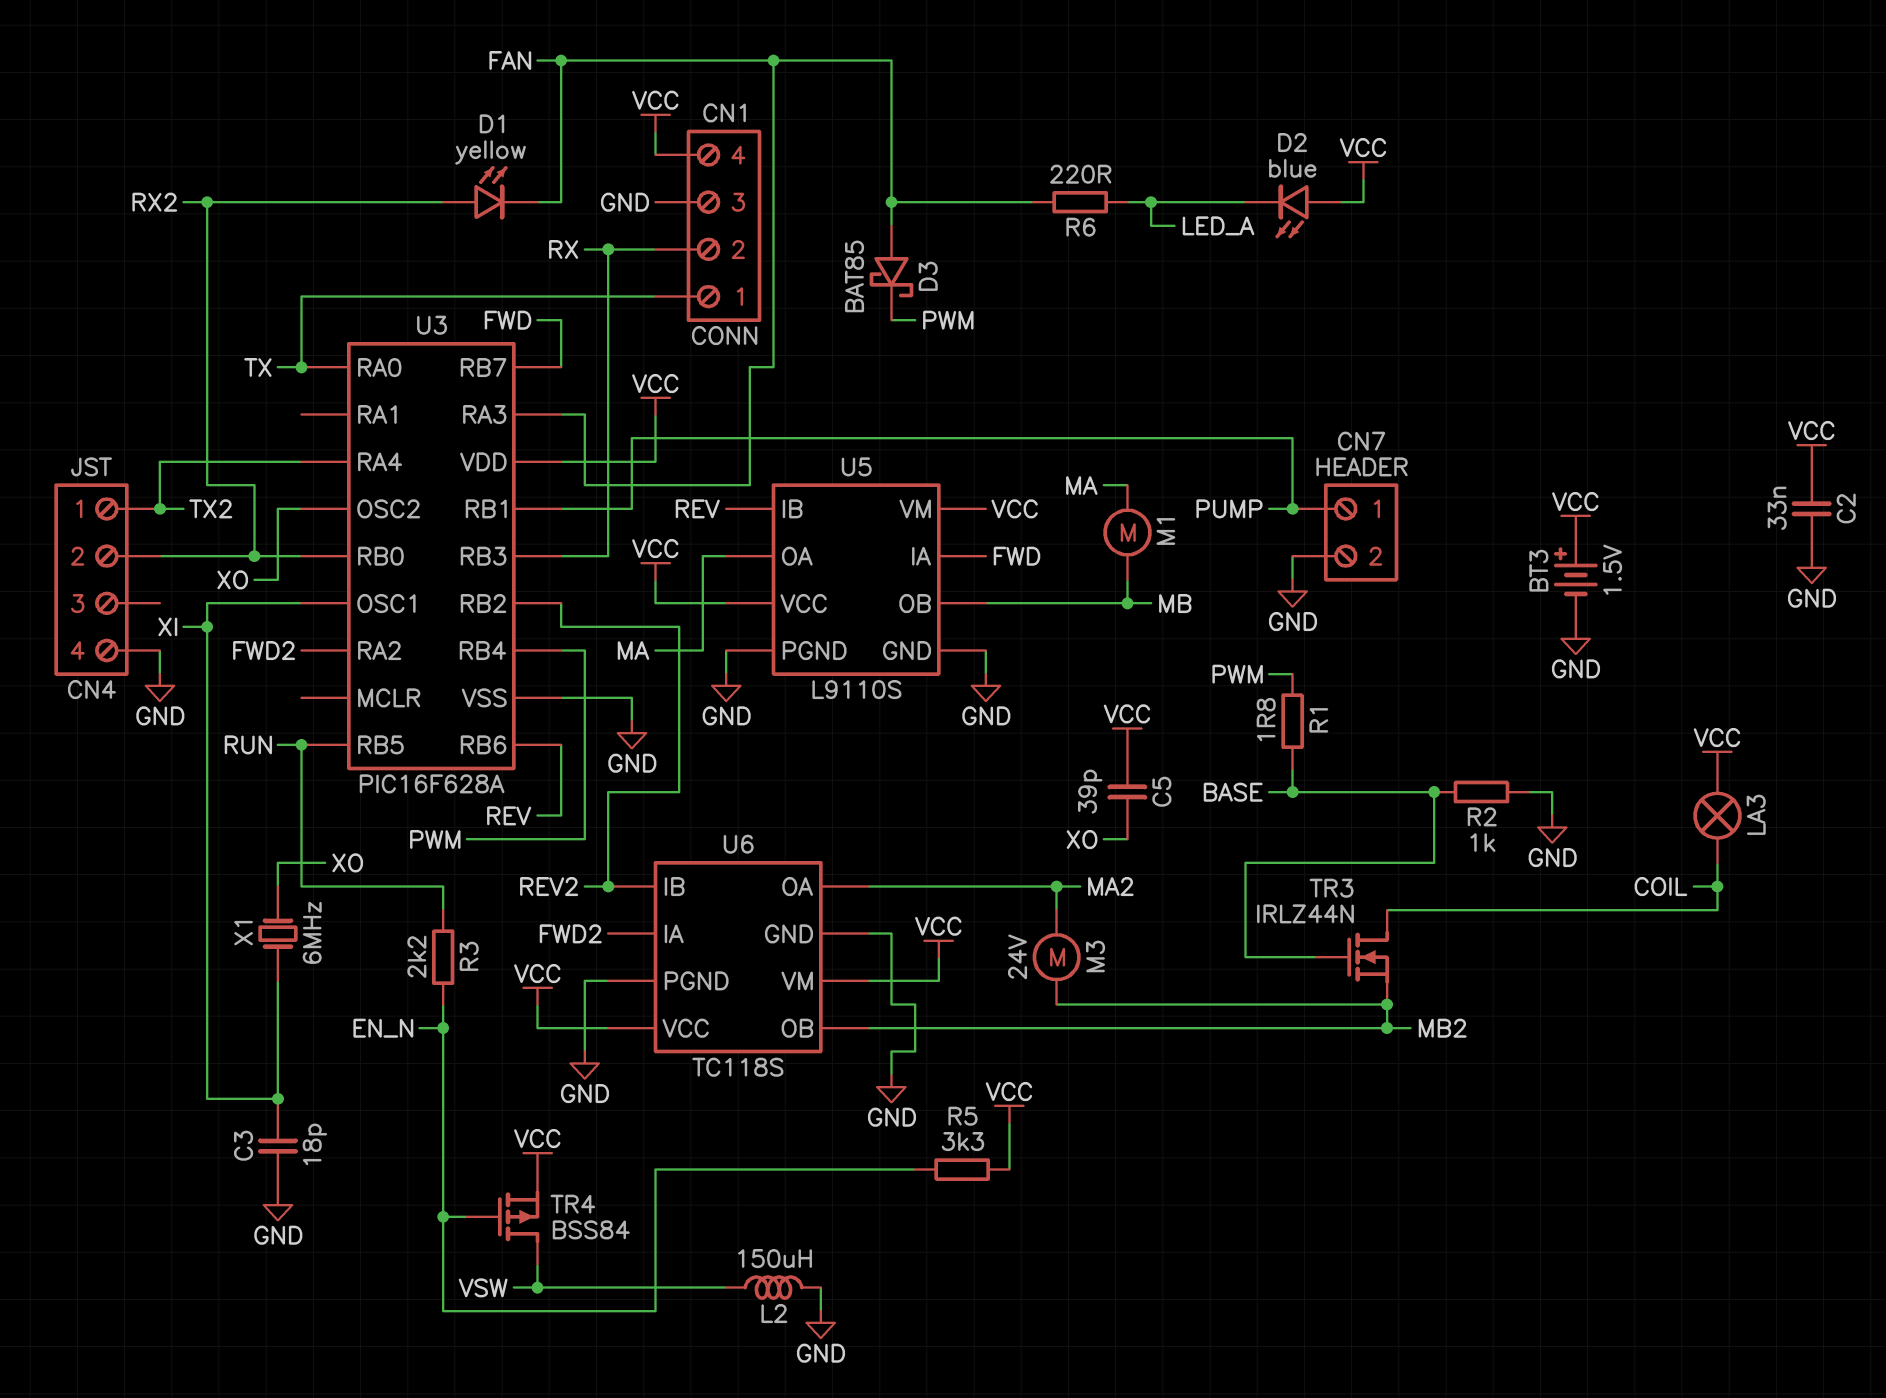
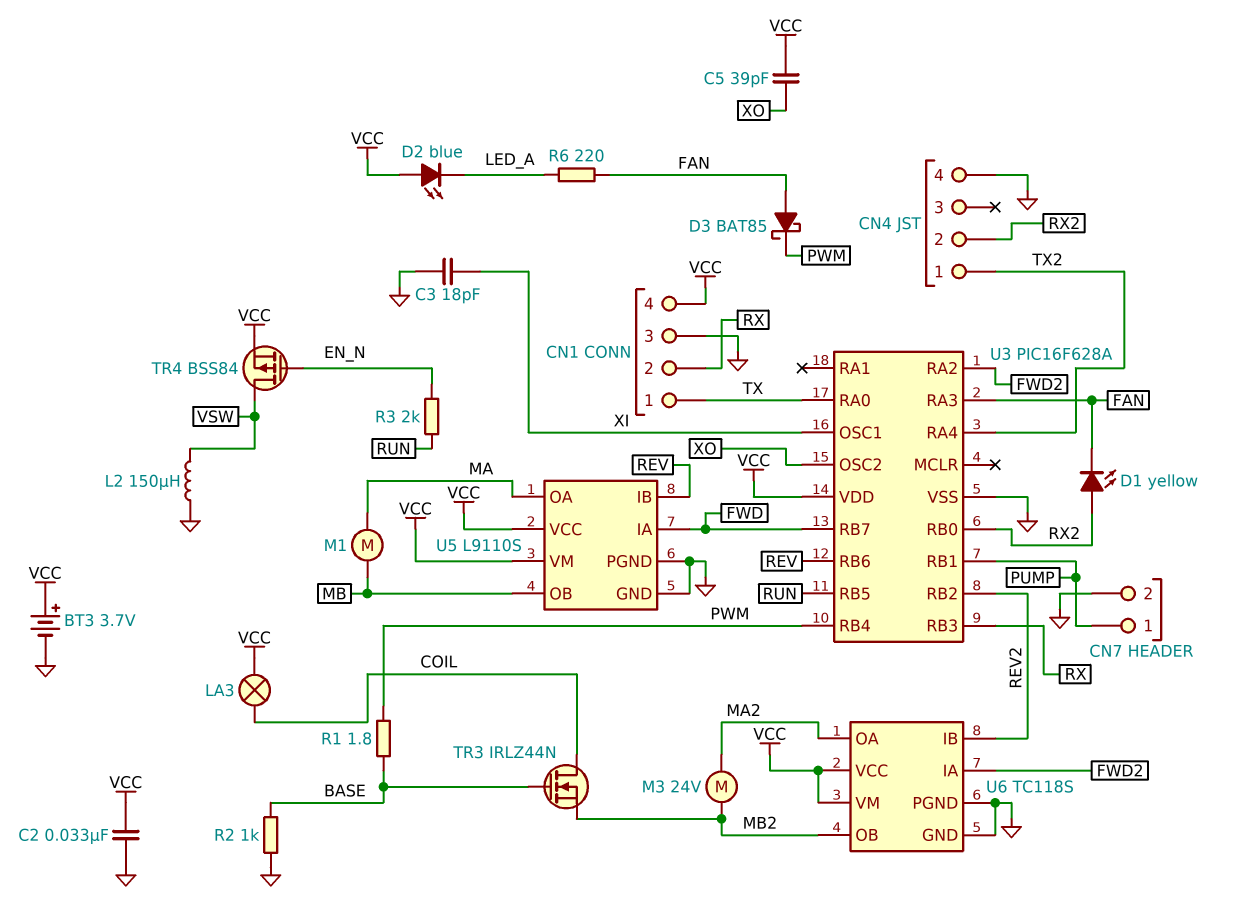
BT3: 1.5V (plus VCC, minus GND) -> 3.7V (plus VCC, minus GND)
R3: 2.2k (EN_N, RUN) -> 2k (EN_N, RUN)
R5: 3.3k (EN_N, VCC) -> none
X1: 6MHz (XI, XO) -> none

